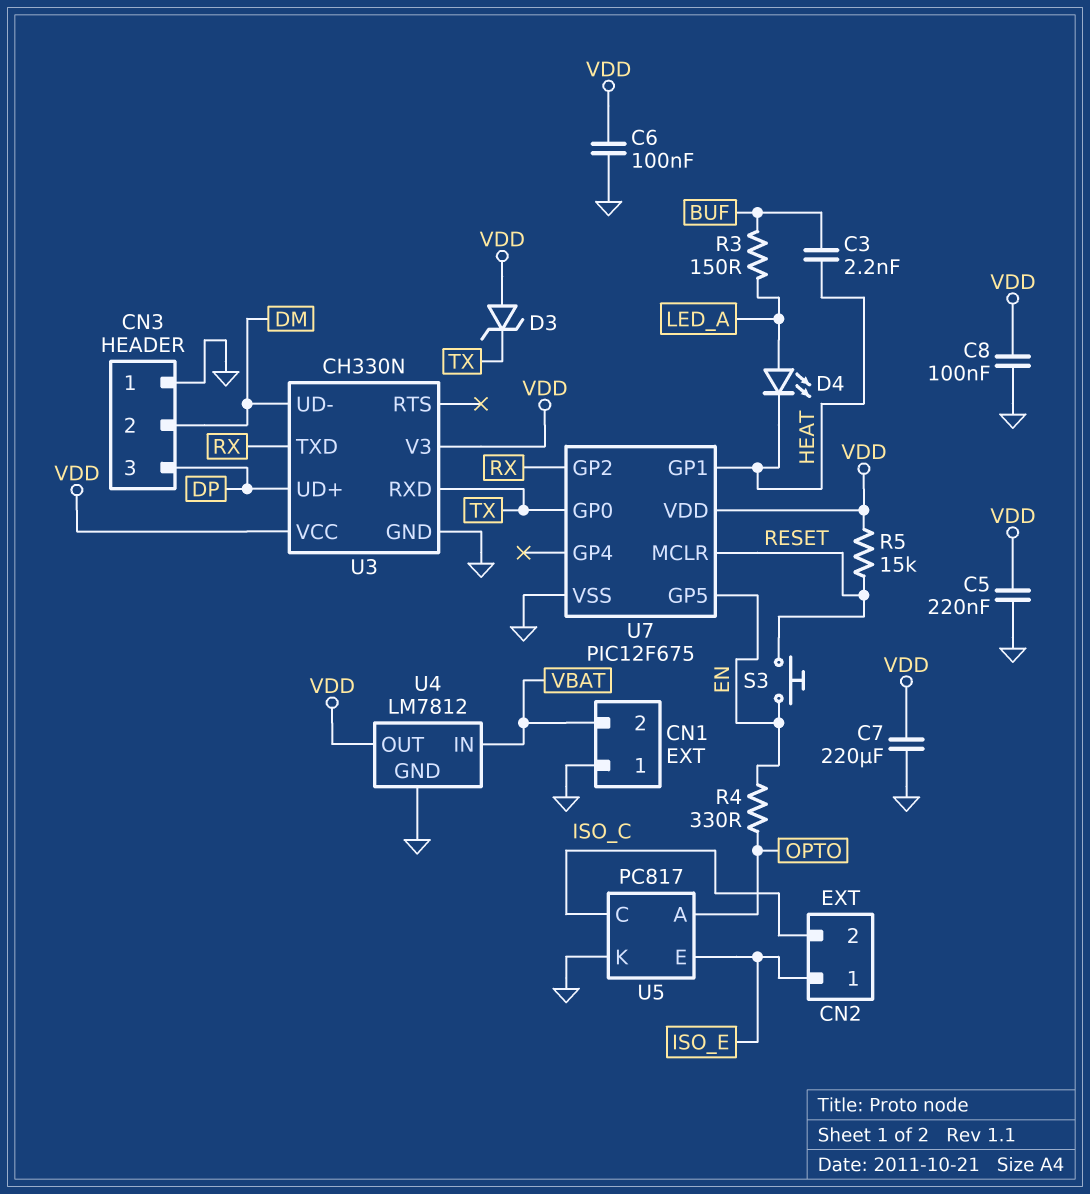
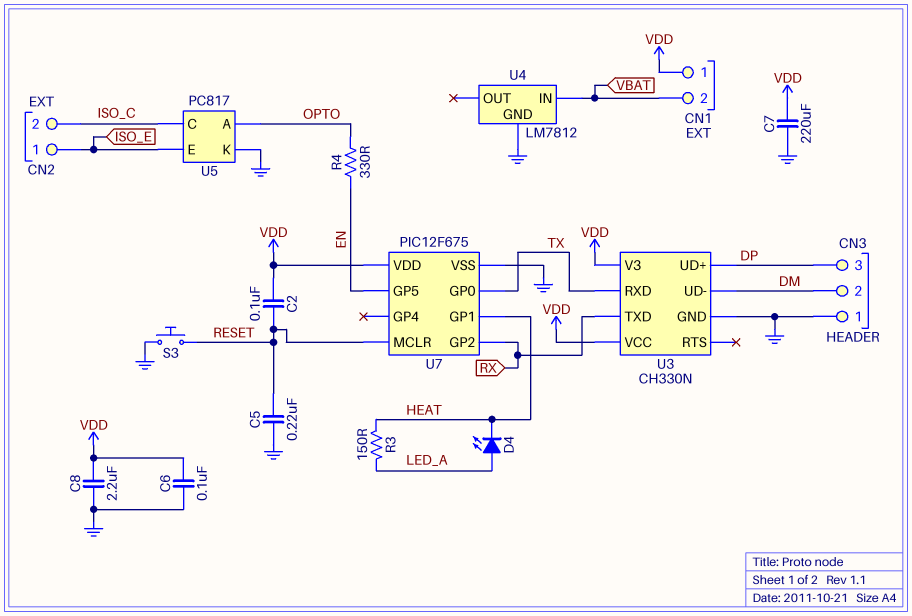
C2: none -> 100nF (RESET, VDD)
C3: 2.2nF (BUF, HEAT) -> none
C5: 220nF (GND, VDD) -> 220nF (GND, RESET)
C8: 100nF (GND, VDD) -> 2.2uF (GND, VDD)
CN1 pin 1: GND -> VDD
D3: zener (A VDD, K TX) -> none
R3: 150 (BUF, LED_A) -> 150 (HEAT, LED_A)
R5: 15k (RESET, VDD) -> none
S3: button (EN, RESET) -> button (GND, RESET)
U4 pin OUT: VDD -> none

